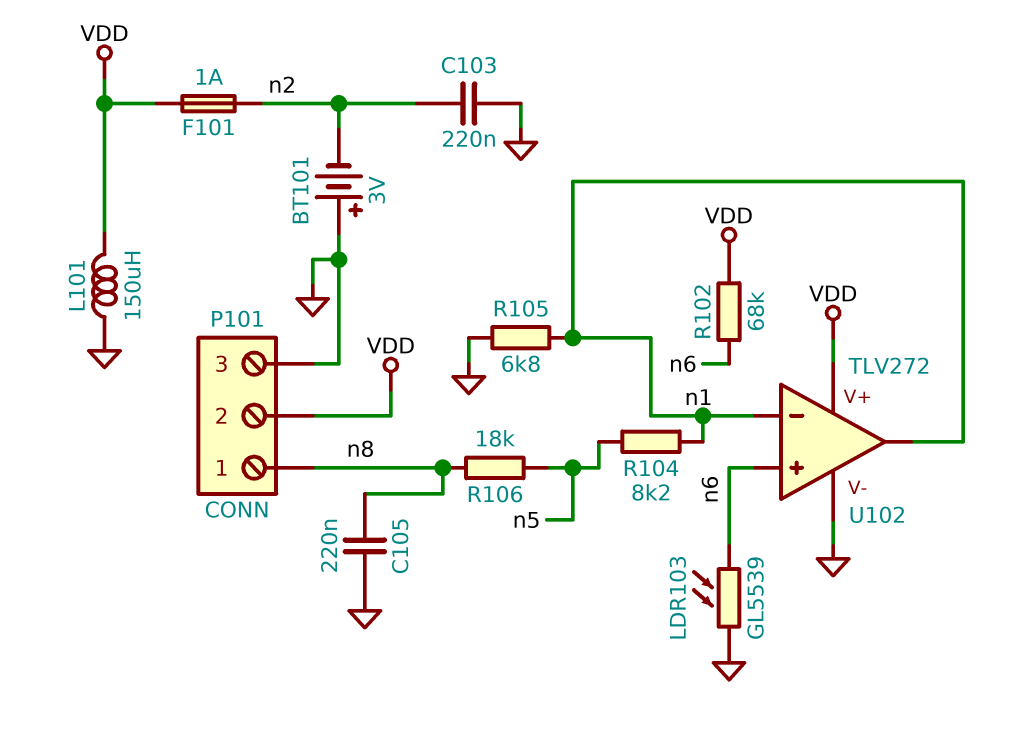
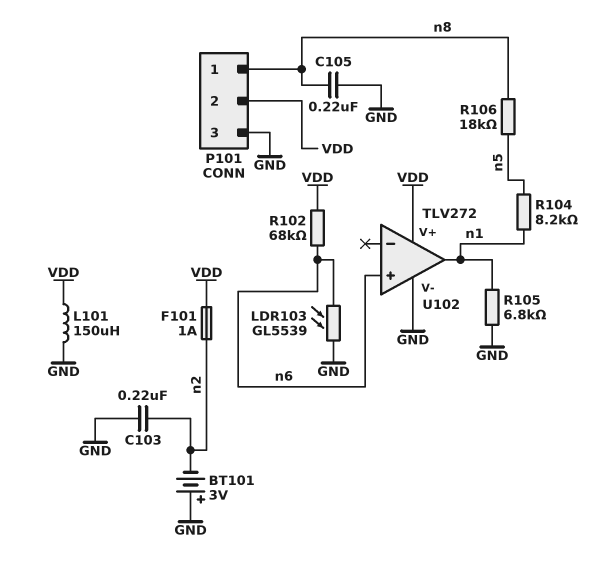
U102 pin in-: n1 -> none

